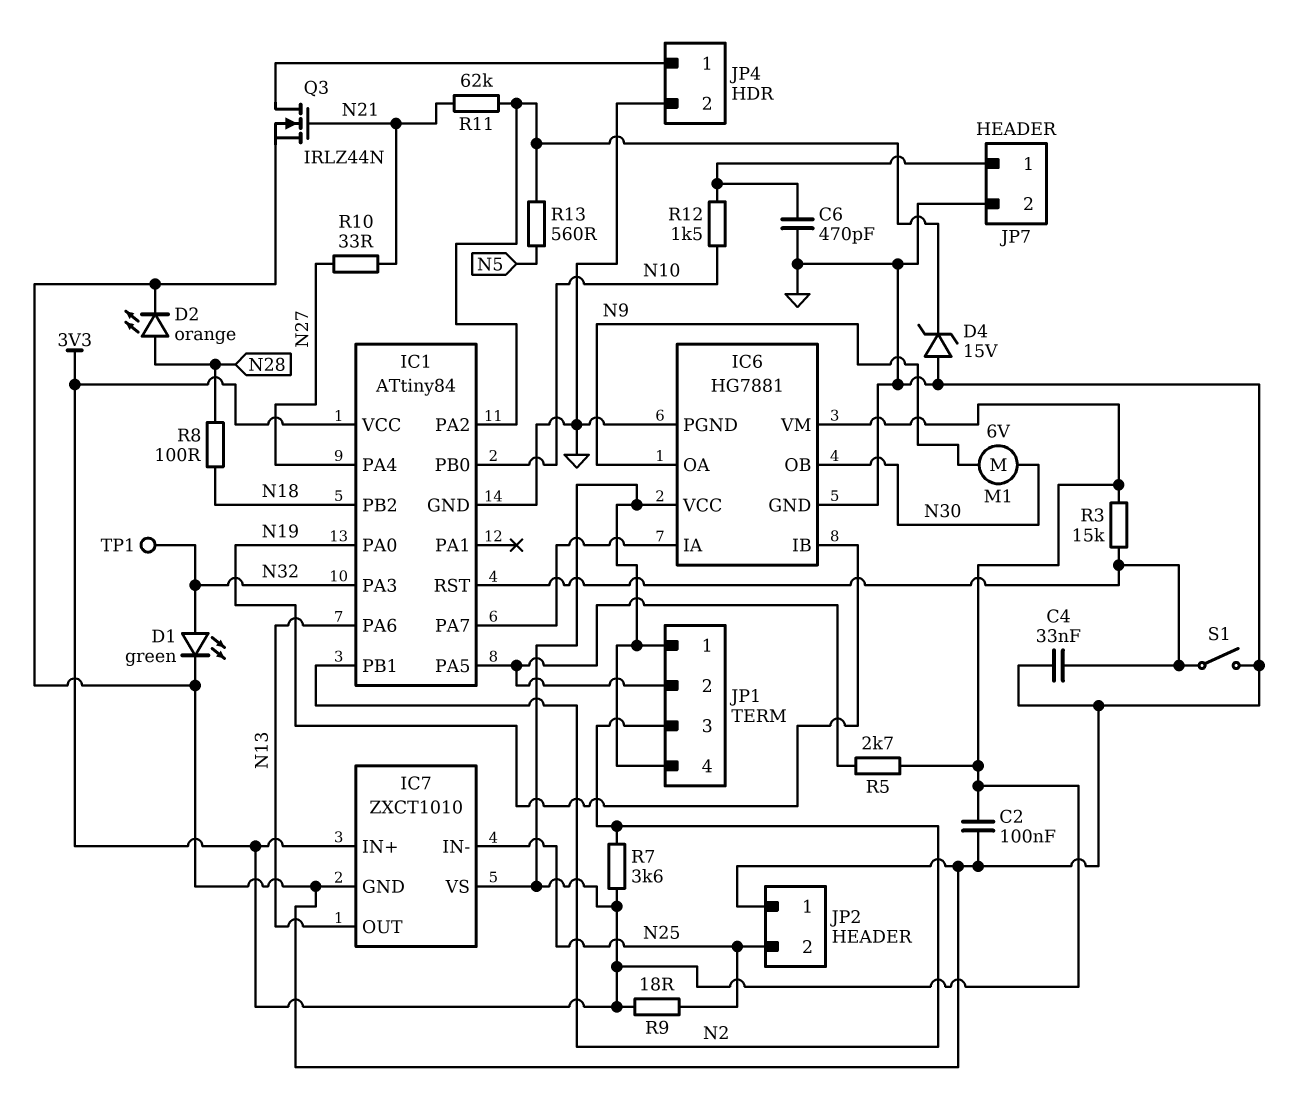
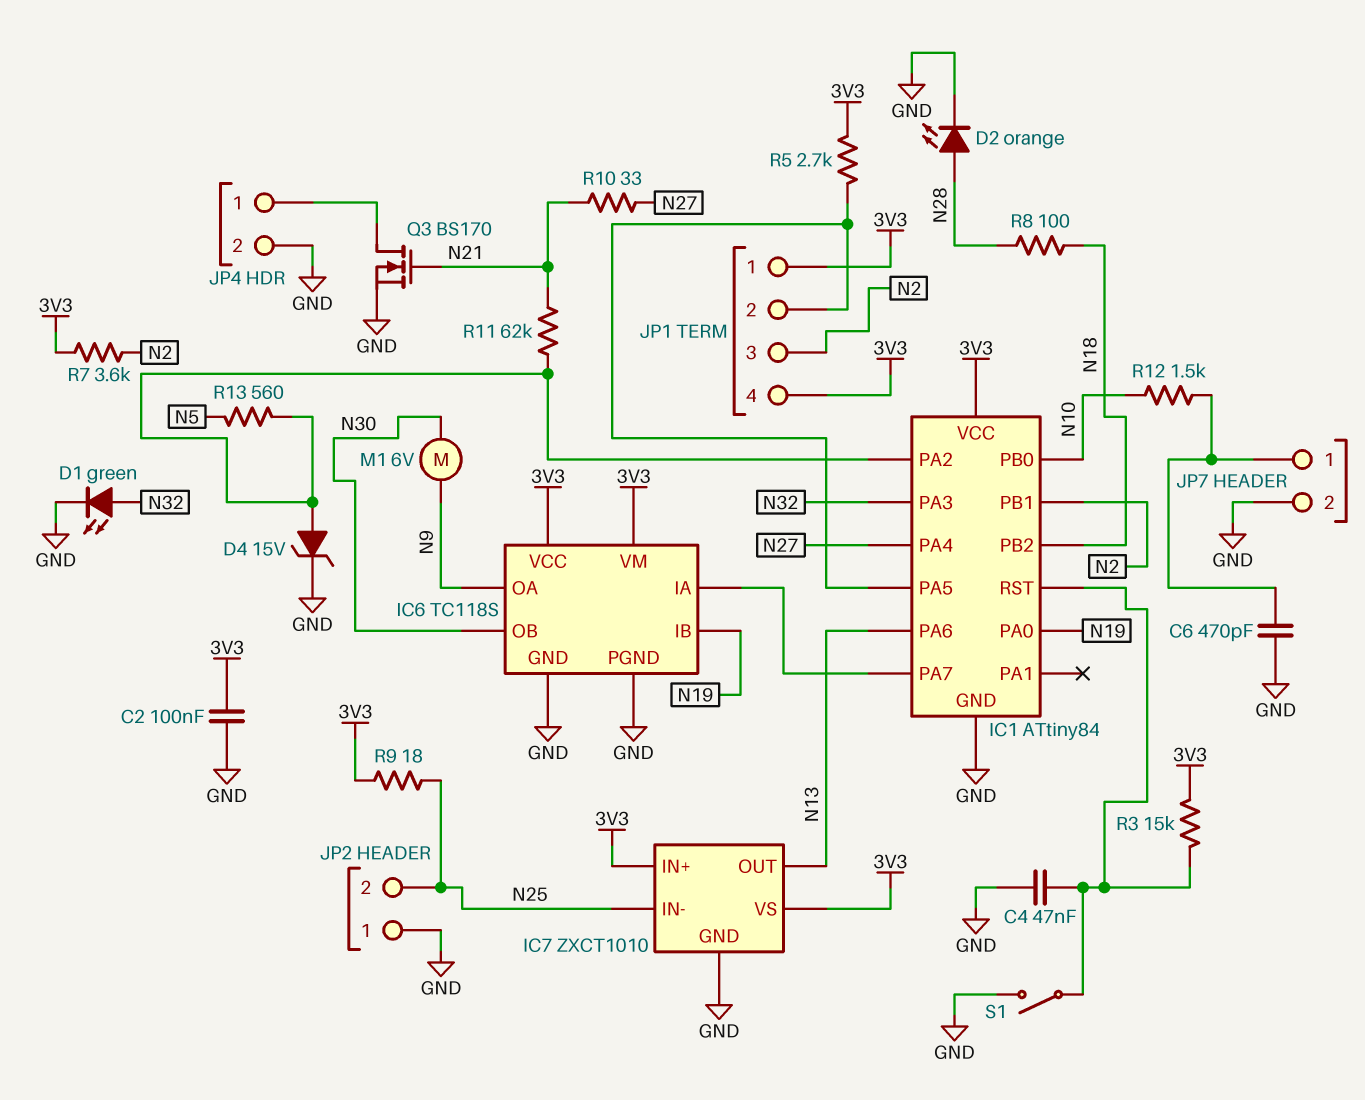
C4: 33nF (GND, IC1/RST) -> 47nF (GND, IC1/RST)
D4: zener 15V (A GND, K IC1/PA2) -> zener 15V (A IC1/PA2, K GND)
IC6: HG7881 -> TC118S
Q3: NMOS IRLZ44N (G N21, D JP4/1, S GND) -> NMOS BS170 (G N21, D JP4/1, S GND)
TP1: test point (N32) -> none

